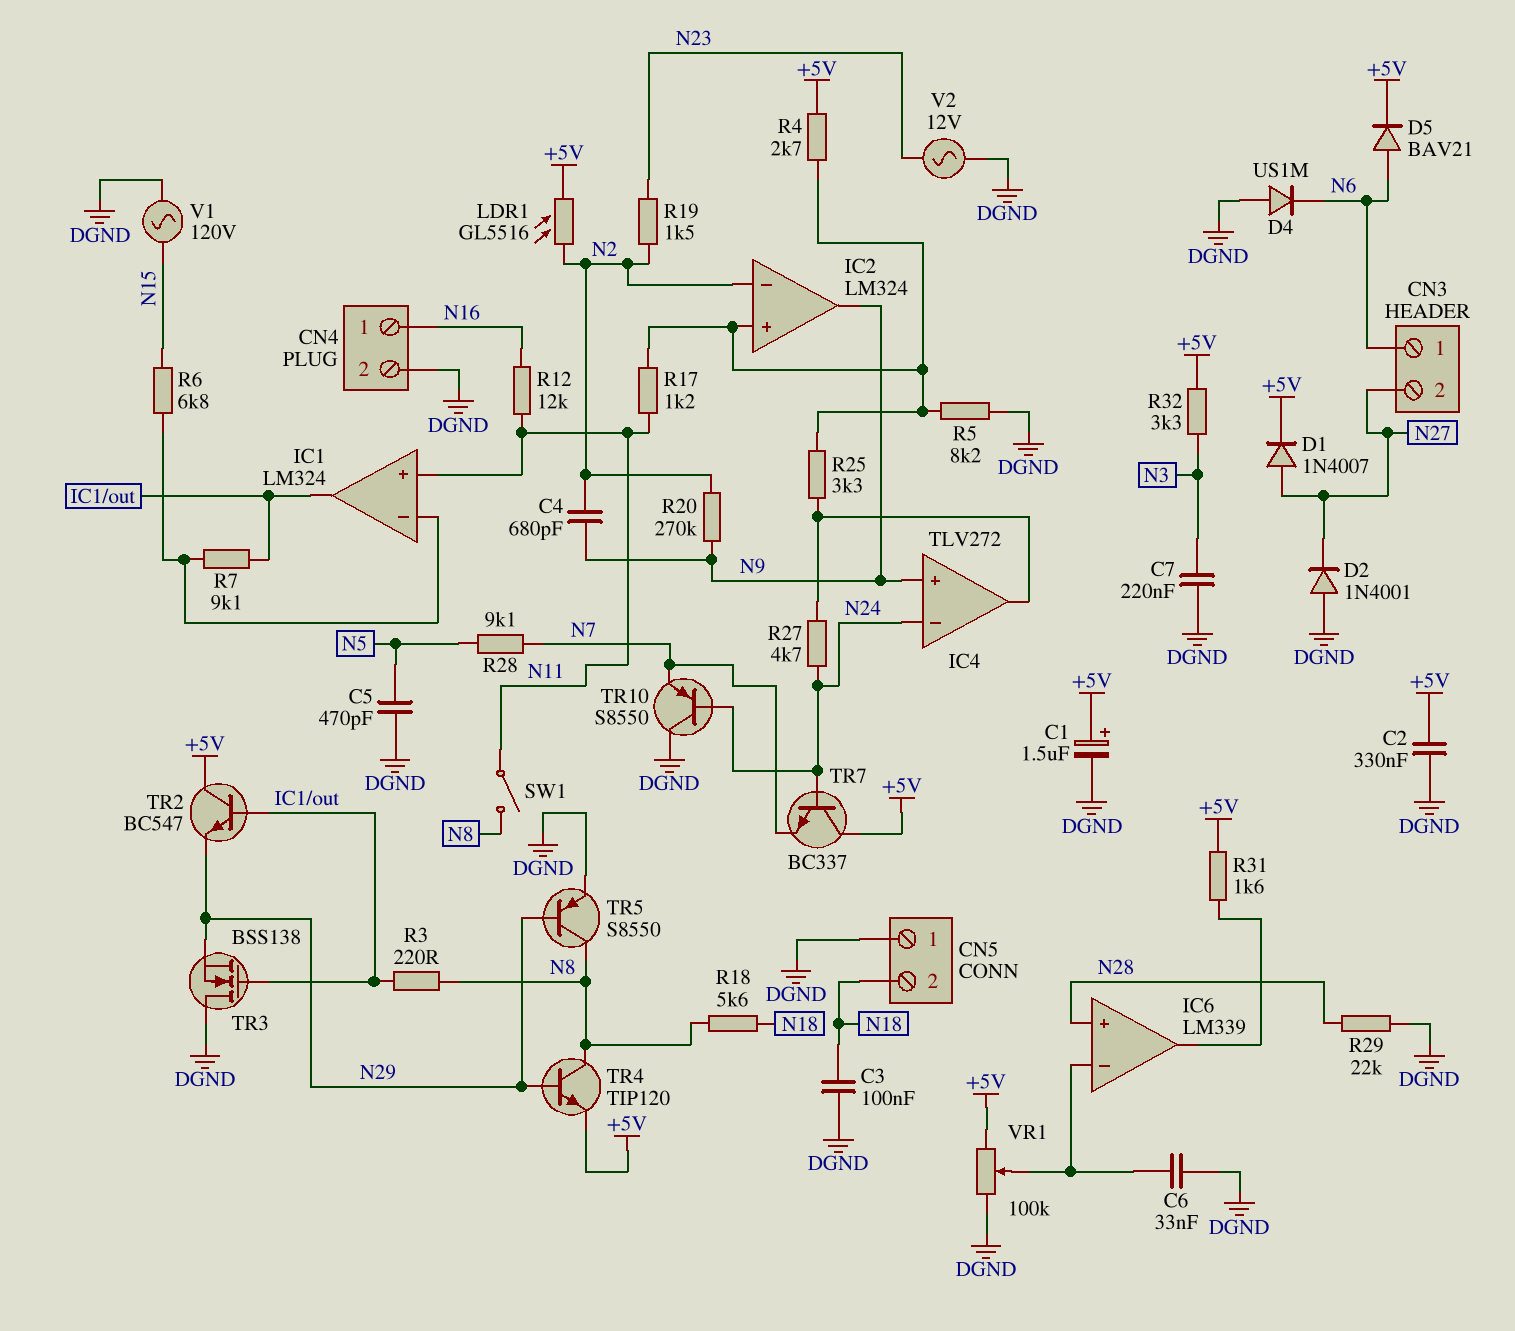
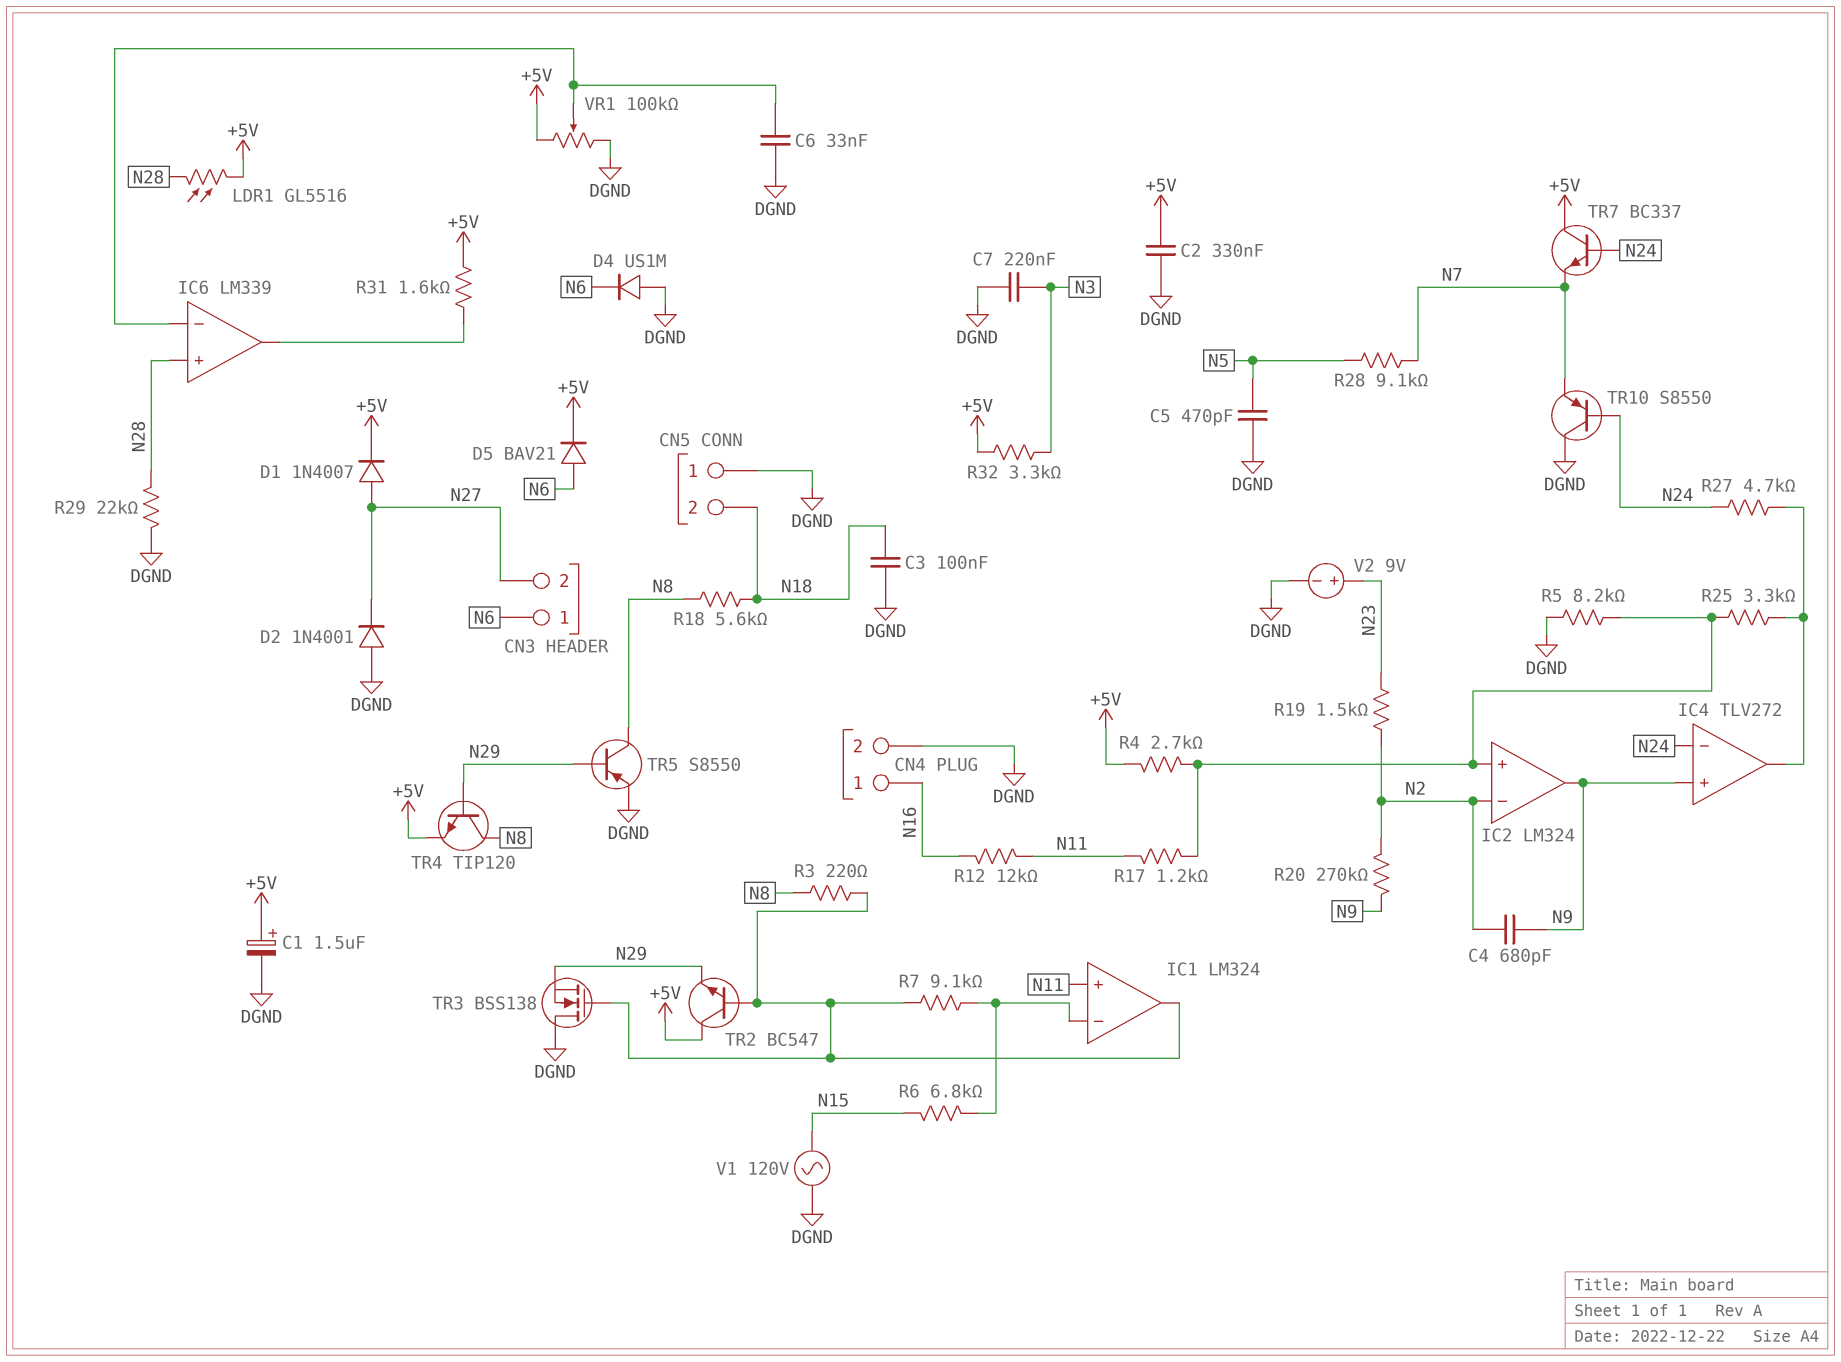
LDR1: GL5516 (+5V, N2) -> GL5516 (+5V, N28)
SW1: switch (N8, N11) -> none
V2: AC 12V (DGND, N23) -> 9V (plus N23, minus DGND)

